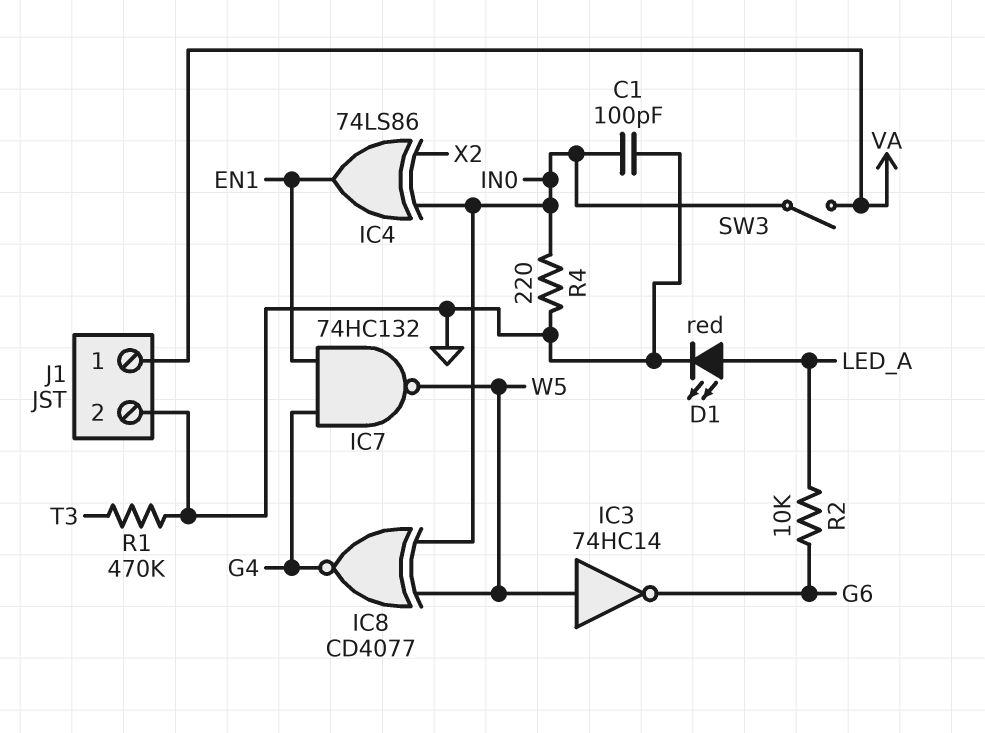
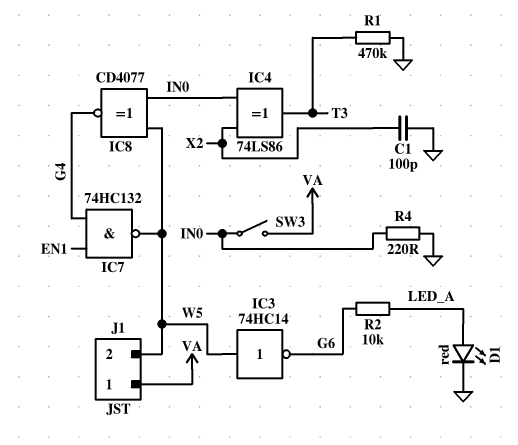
C1: 100pF (GND, IN0) -> 100pF (GND, X2)
IC4: XOR 74LS86 (in IN0, in X2, out EN1) -> XOR 74LS86 (in IN0, in X2, out T3)
J1 pin 2: GND -> W5

